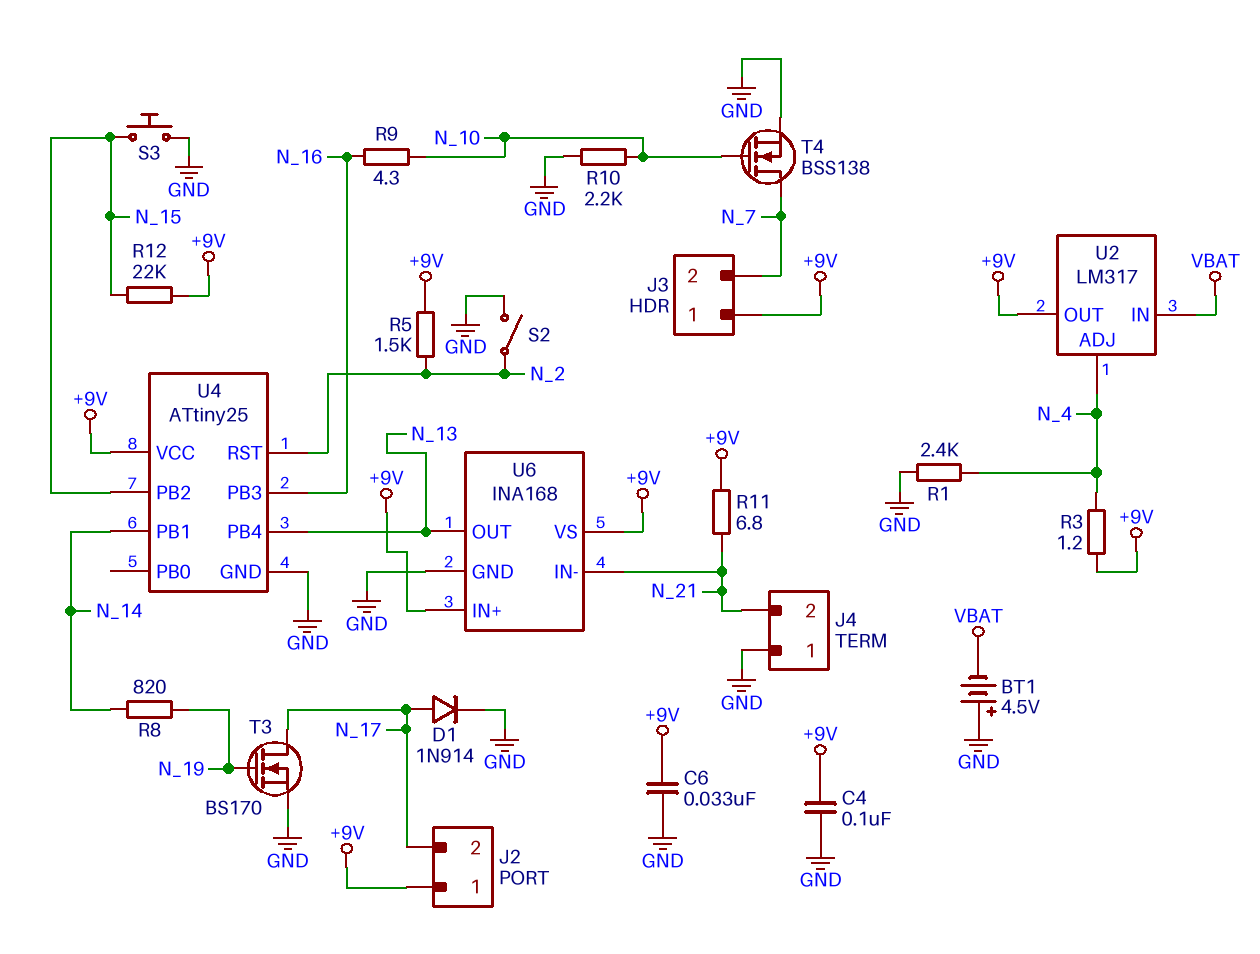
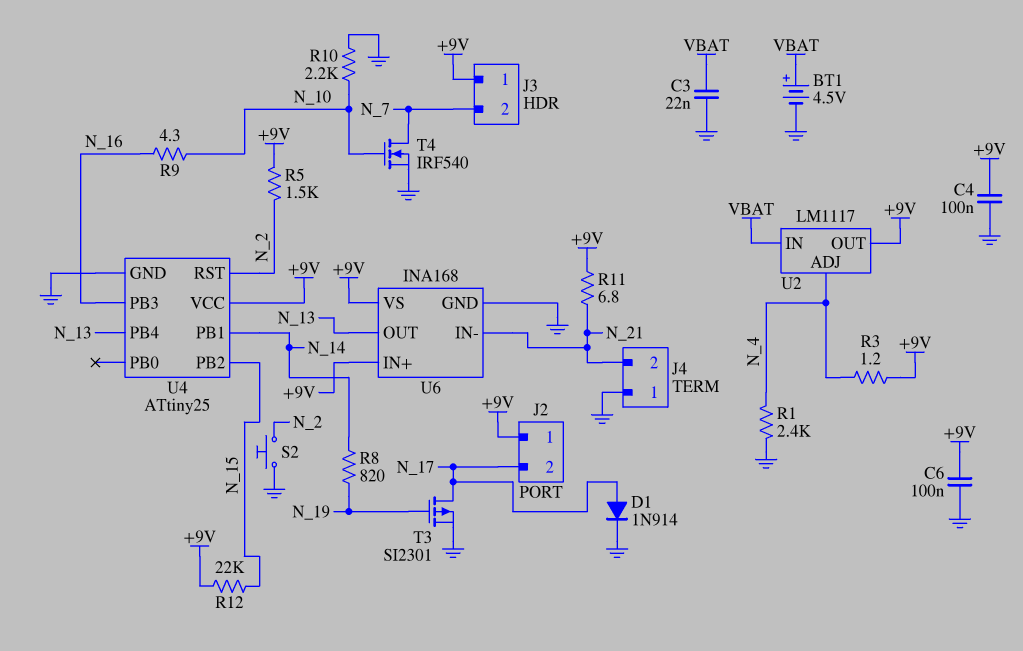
BT1: 4.5V (plus GND, minus VBAT) -> 4.5V (plus VBAT, minus GND)
C3: none -> 22nF (GND, VBAT)
C6: 33nF (+9V, GND) -> 100nF (+9V, GND)
S2: switch (GND, N_2) -> button (GND, N_2)
S3: button (GND, N_15) -> none
T3: NMOS BS170 (G N_19, D N_17, S GND) -> PMOS SI2301 (G N_19, D N_17, S GND)
T4: NMOS BSS138 (G N_10, D N_7, S GND) -> NMOS IRF540 (G N_10, D N_7, S GND)
U2: LM317 -> LM1117

